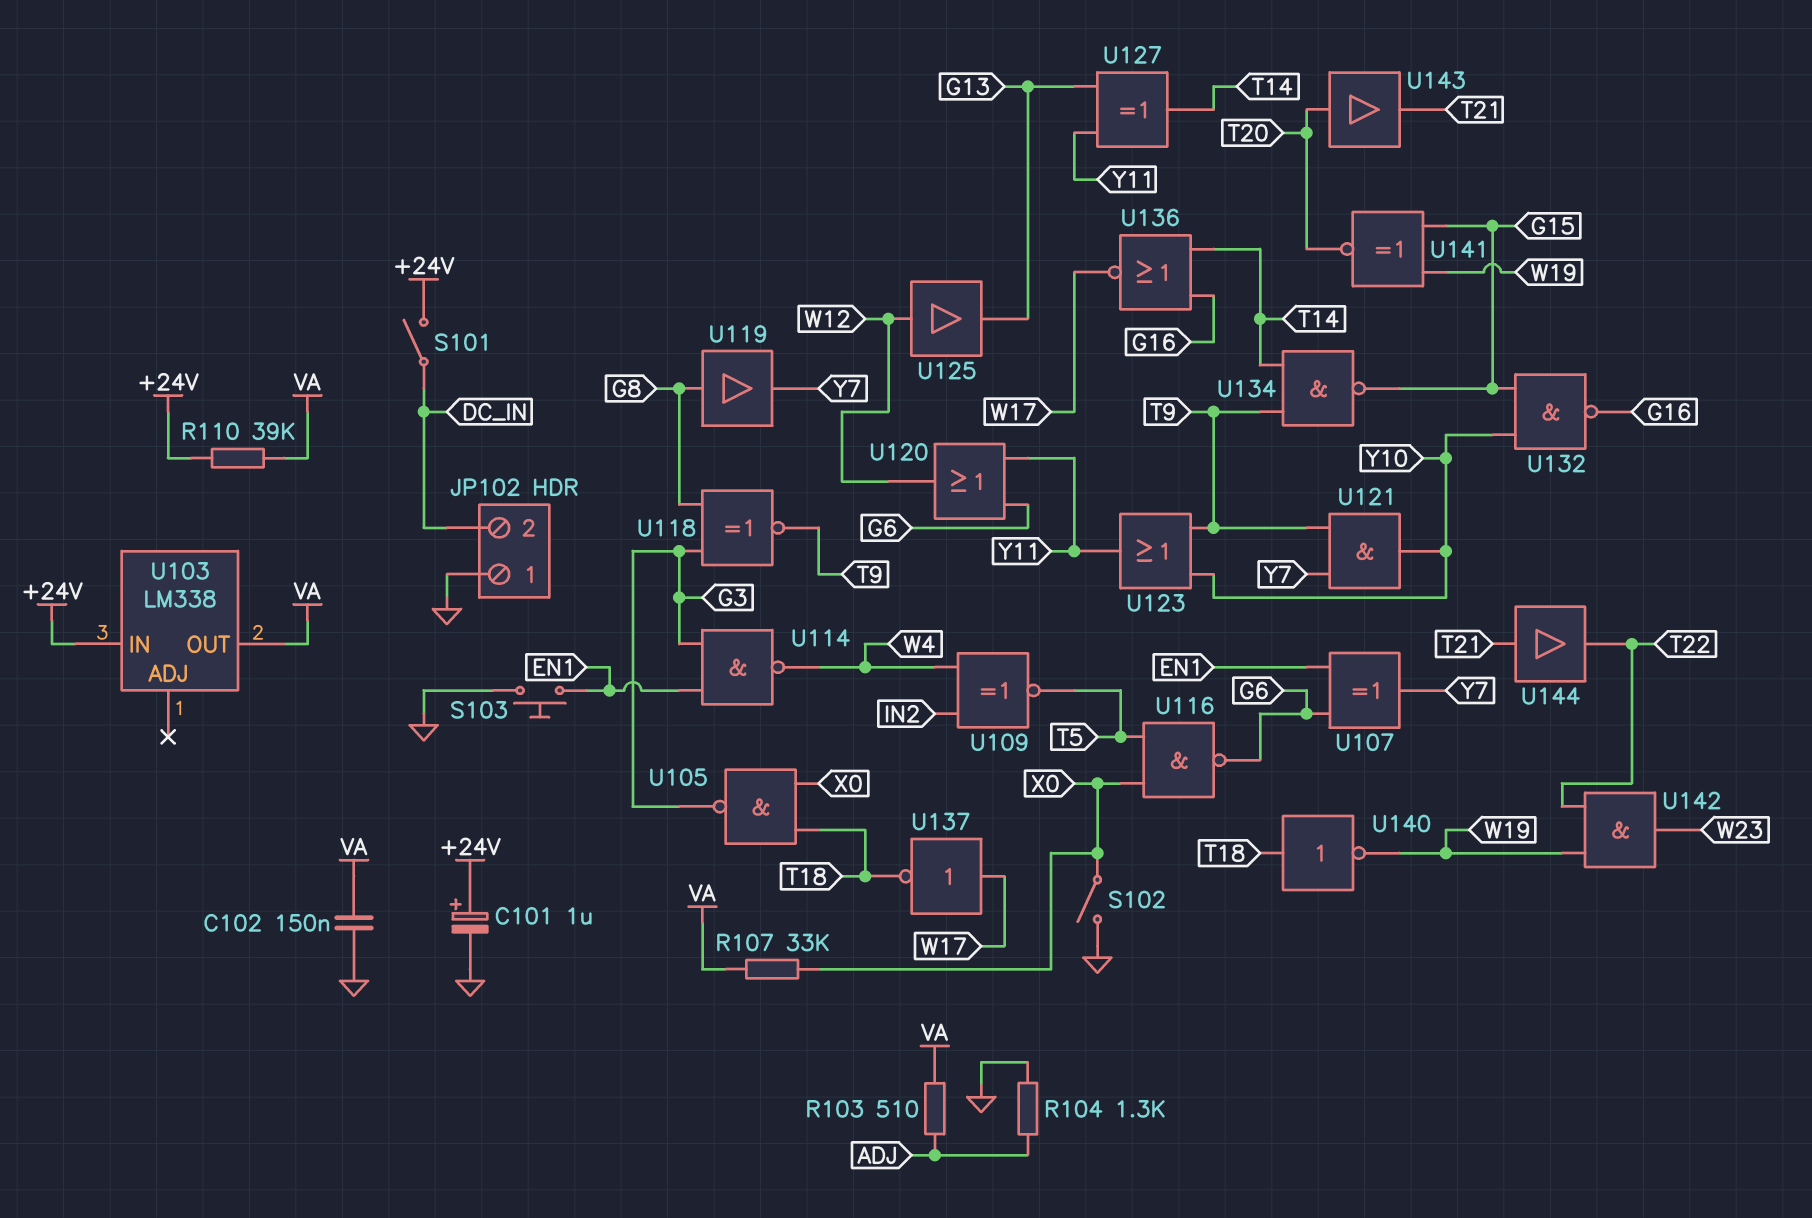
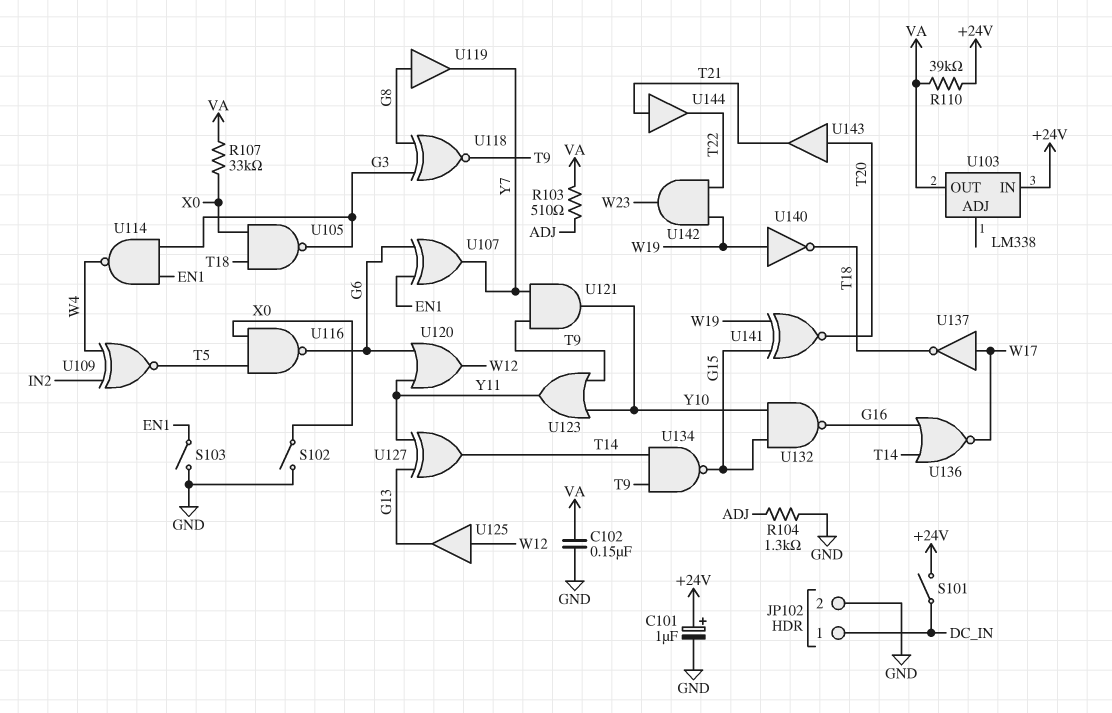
JP102 pin 1: GND -> DC_IN
JP102 pin 2: DC_IN -> GND
S103: button (EN1, GND) -> switch (EN1, GND)
U140: NOT (in T18, out W19) -> NOT (in W19, out T18)

